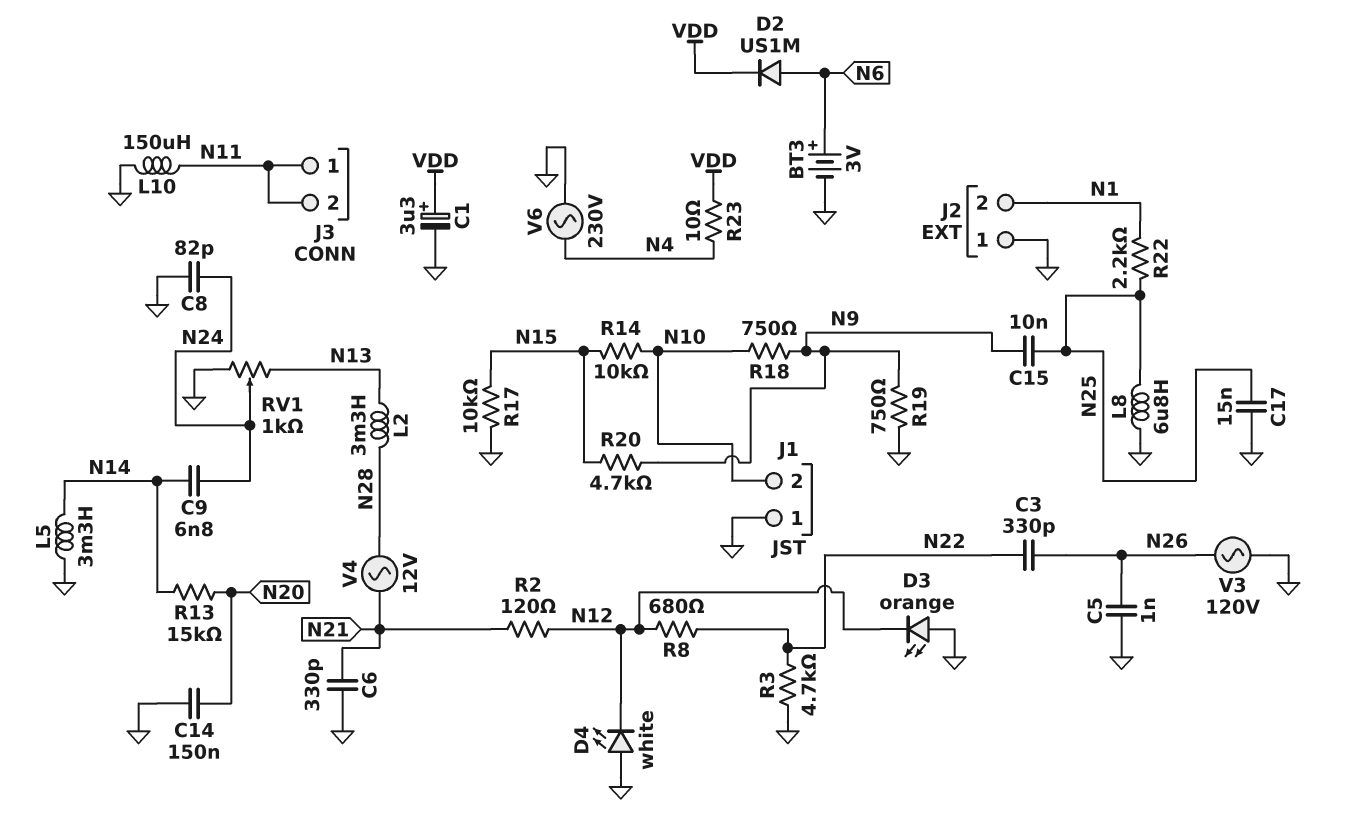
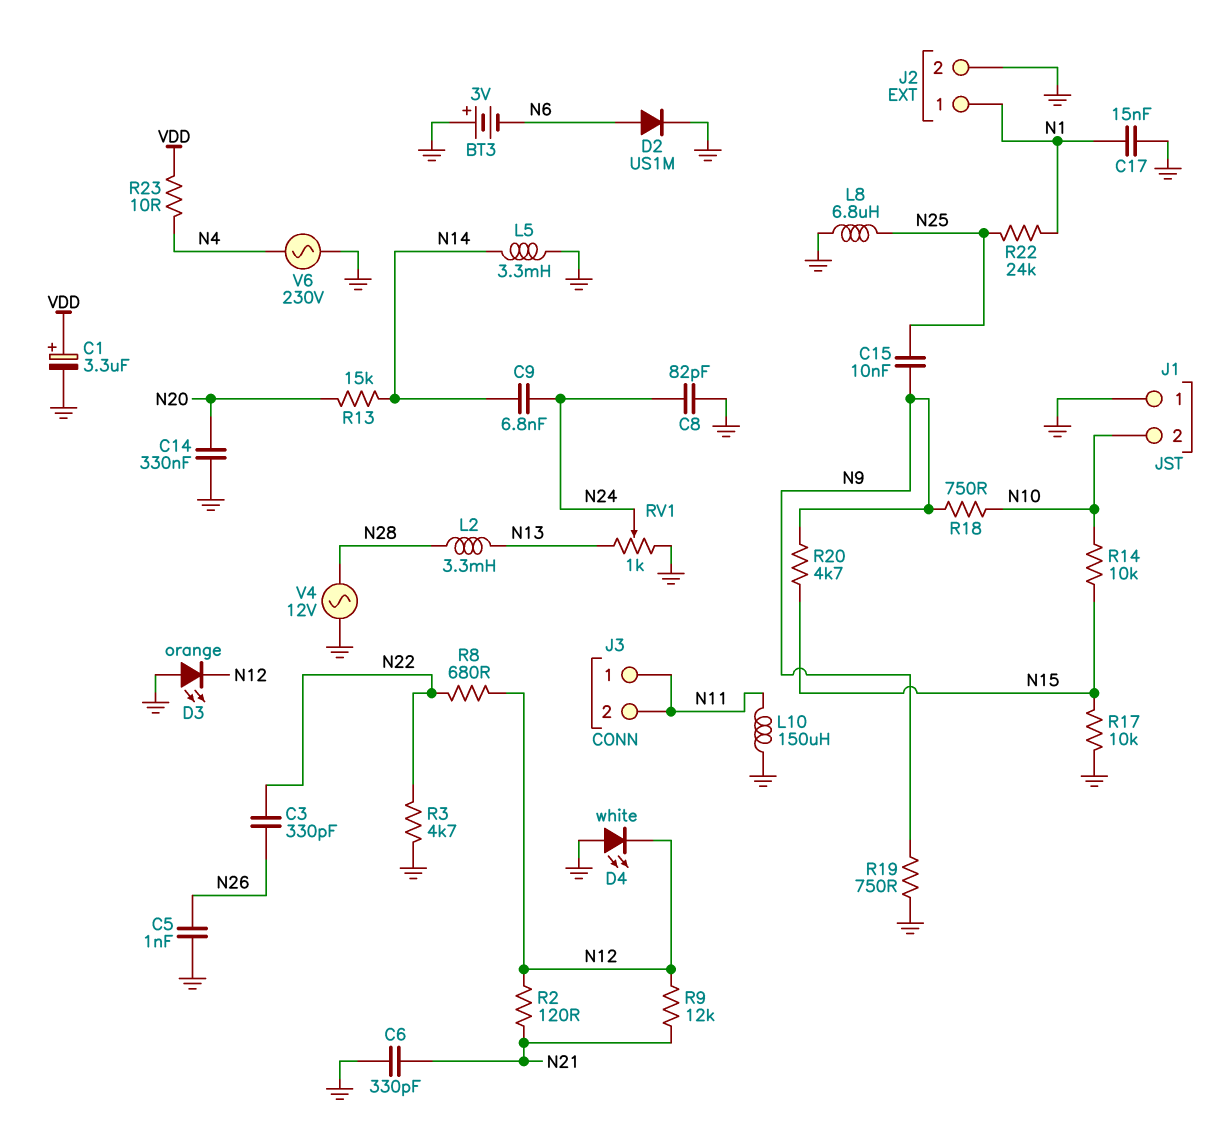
BT3: 3V (plus N6, minus GND) -> 3V (plus GND, minus N6)
C14: 150nF (GND, N20) -> 330nF (GND, N20)
C17: 15nF (GND, N25) -> 15nF (GND, N1)
D2: diode US1M (A N6, K VDD) -> diode US1M (A N6, K GND)
J2 pin 1: GND -> N1
J2 pin 2: N1 -> GND
R9: none -> 12k (N12, N21)
R22: 2.2k (N1, N25) -> 24k (N1, N25)
V3: AC 120V (GND, N26) -> none
V4: AC 12V (N21, N28) -> AC 12V (GND, N28)

